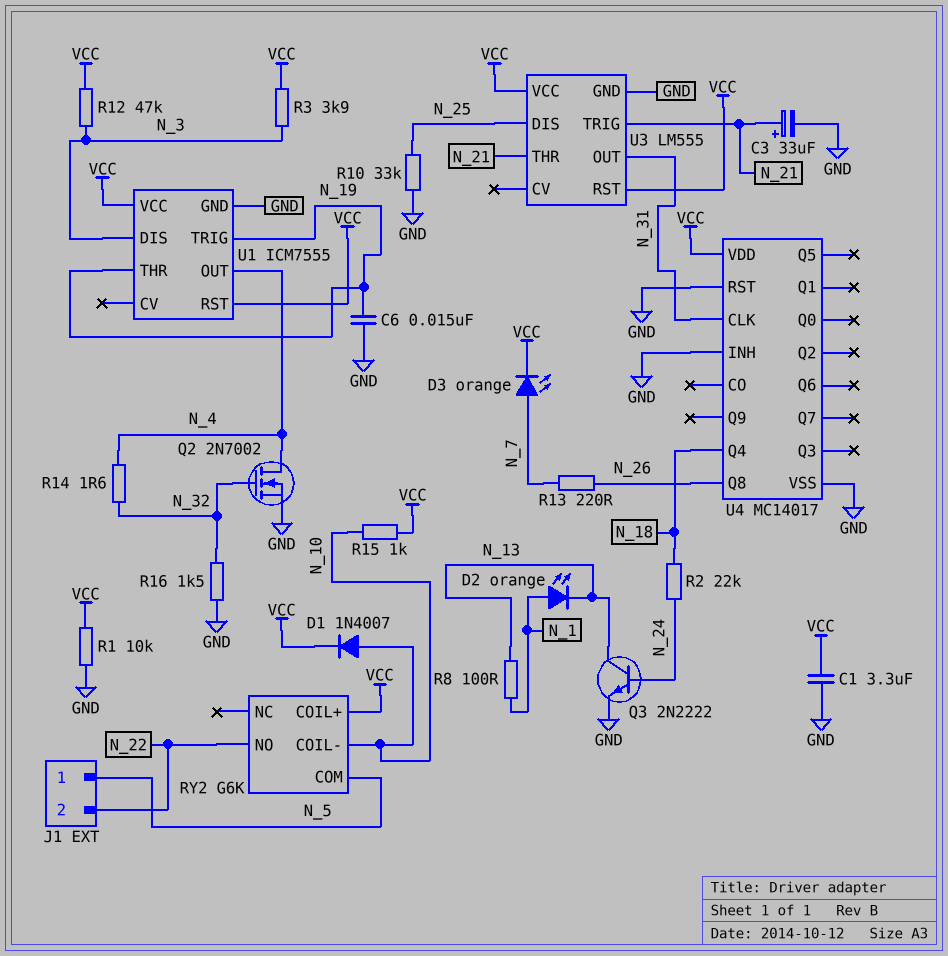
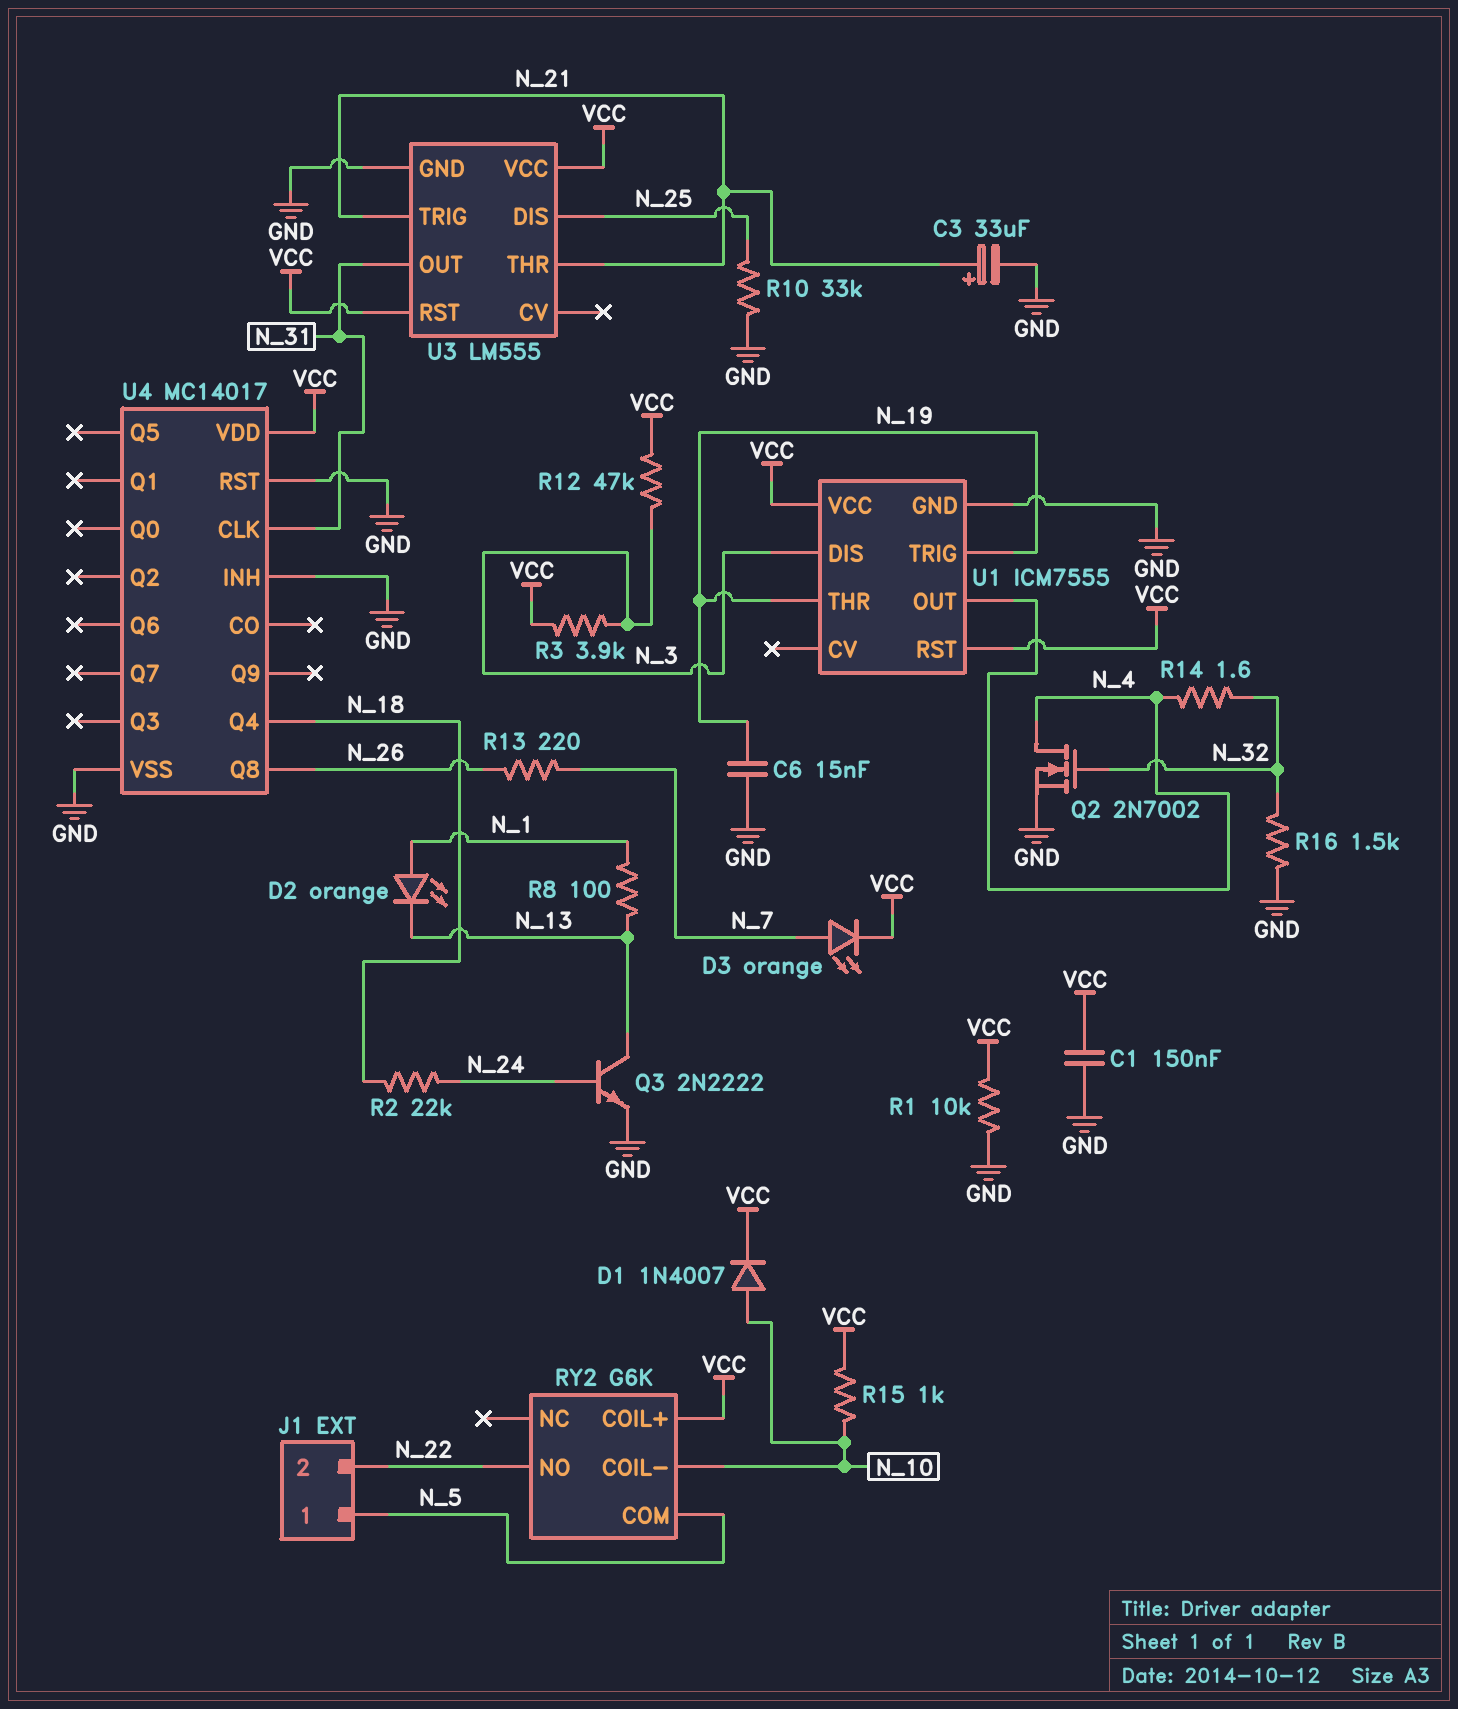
C1: 3.3uF (GND, VCC) -> 150nF (GND, VCC)

